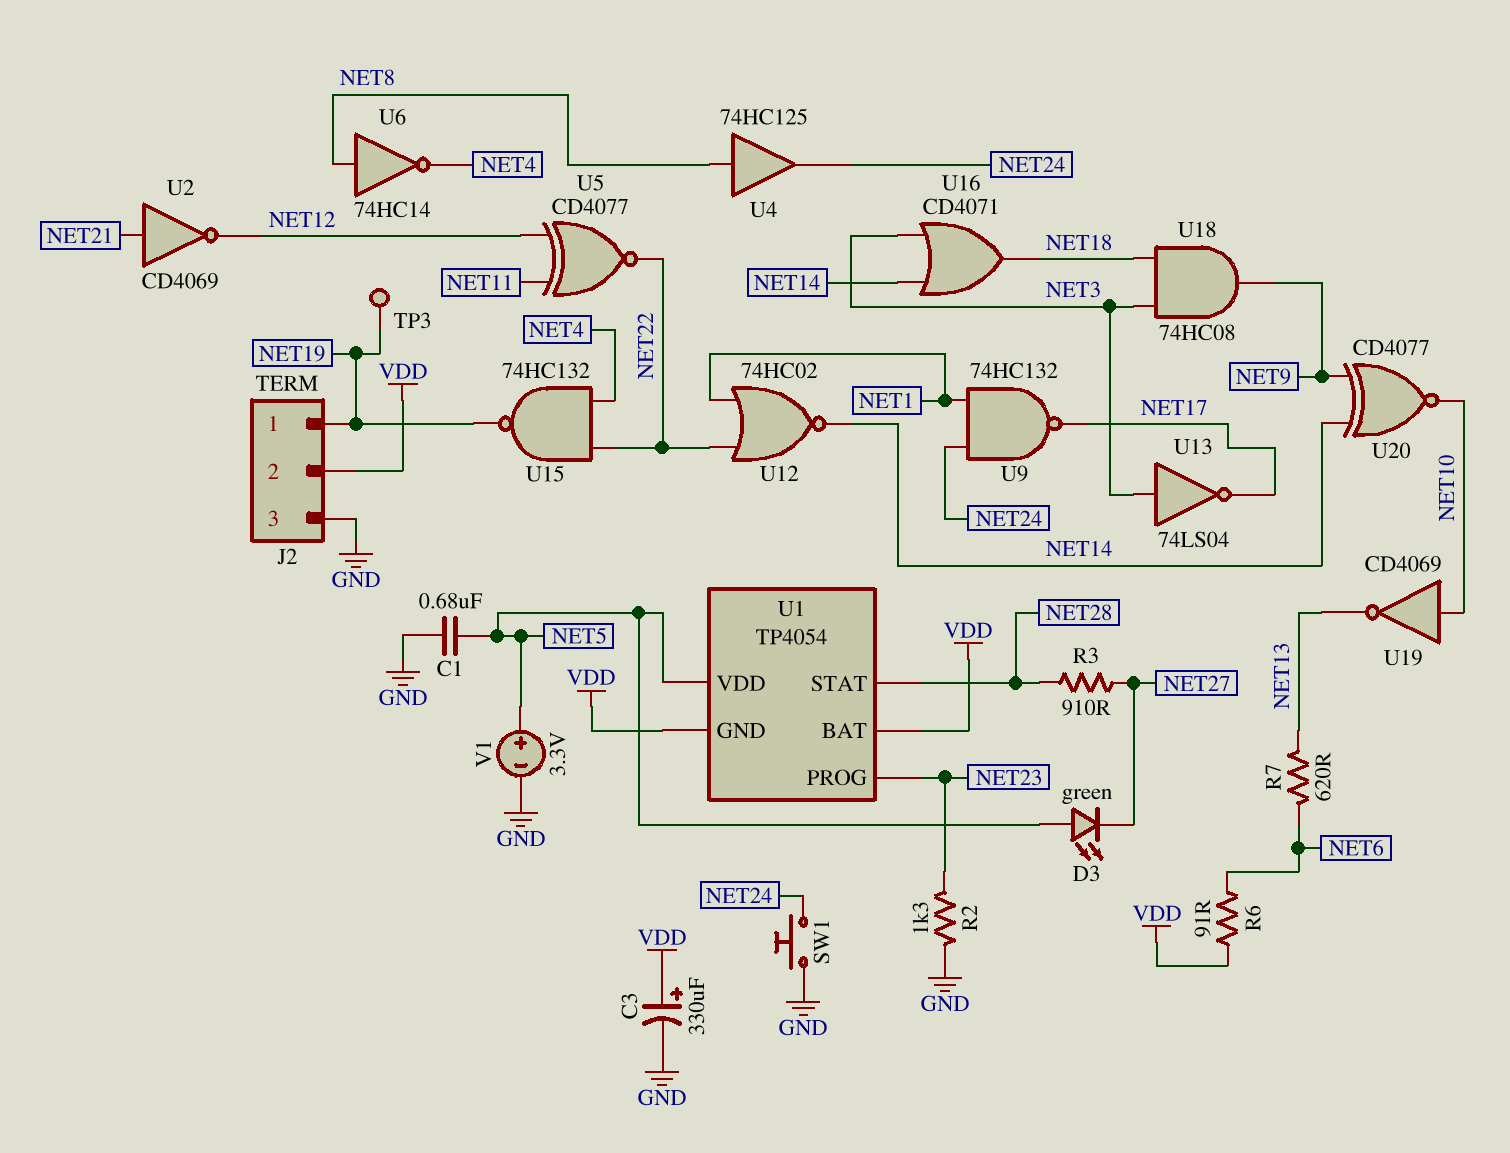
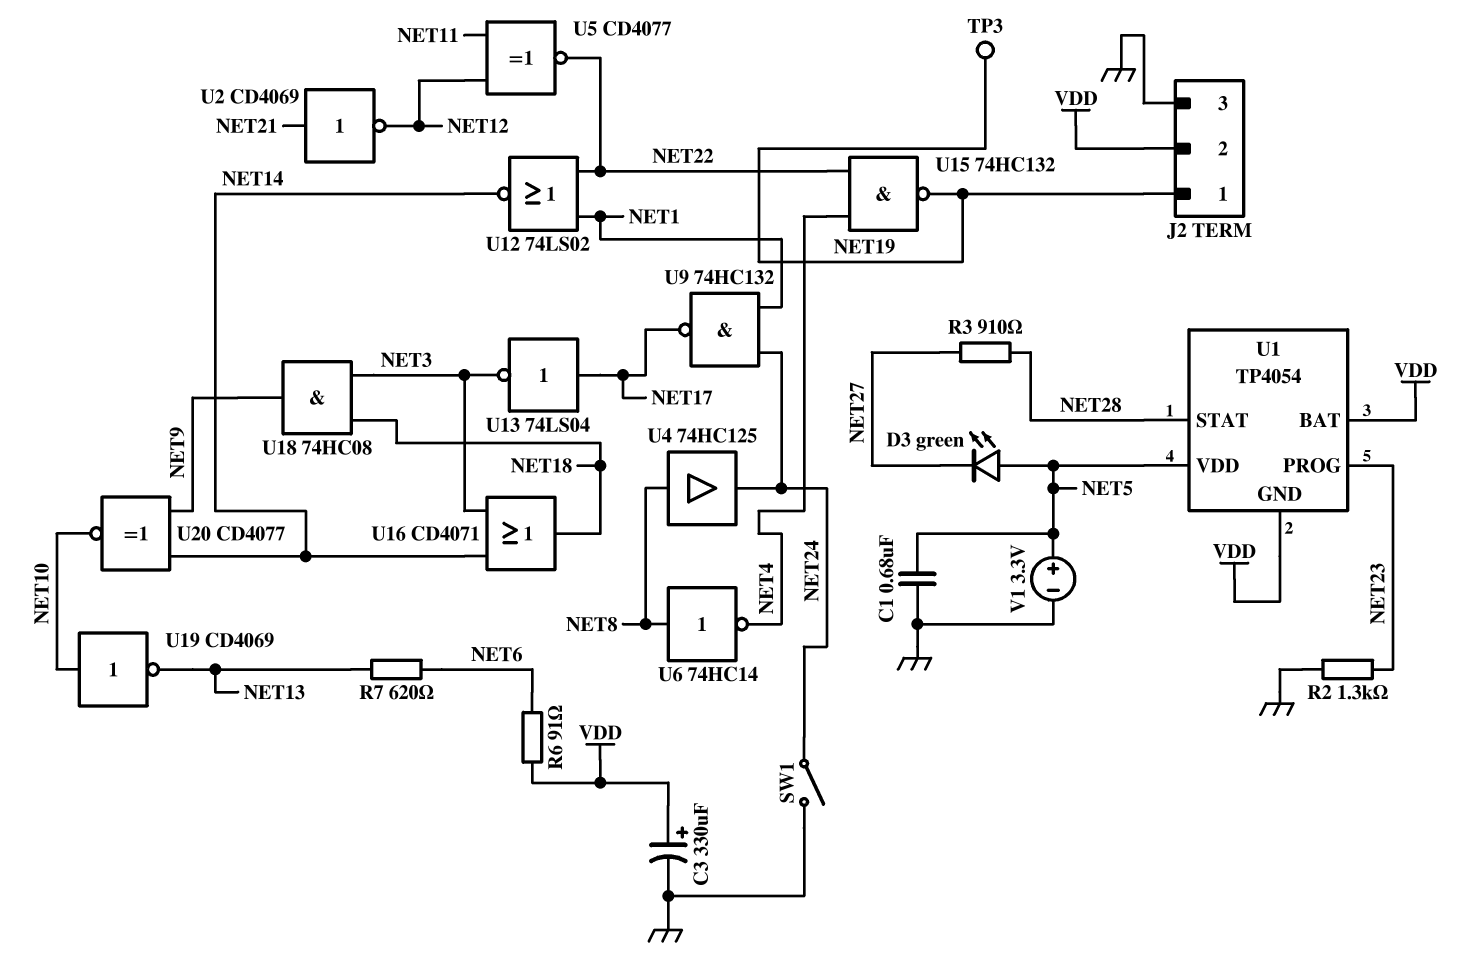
SW1: button (GND, NET24) -> switch (GND, NET24)
U12: NOR 74HC02 (in NET1, in NET22, out NET14) -> NOR 74LS02 (in NET1, in NET22, out NET14)
U13: NOT 74LS04 (in NET3, out NET17) -> NOT 74LS04 (in NET17, out NET3)

